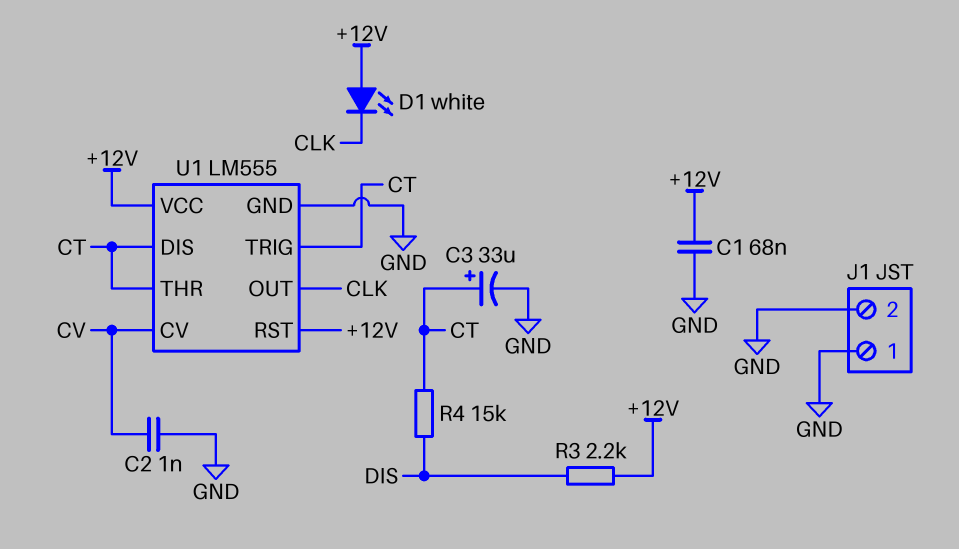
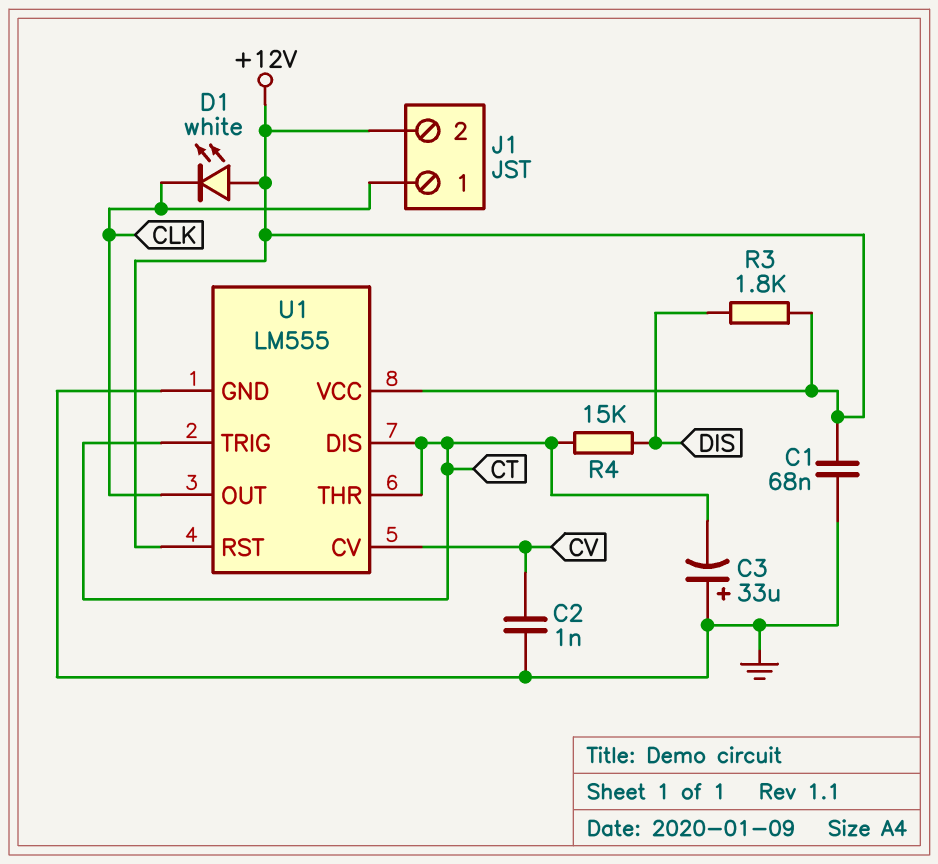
C3: 33uF (plus CT, minus GND) -> 33uF (plus GND, minus CT)
J1 pin 1: GND -> CLK
J1 pin 2: GND -> +12V
R3: 2.2k (+12V, DIS) -> 1.8k (+12V, DIS)

